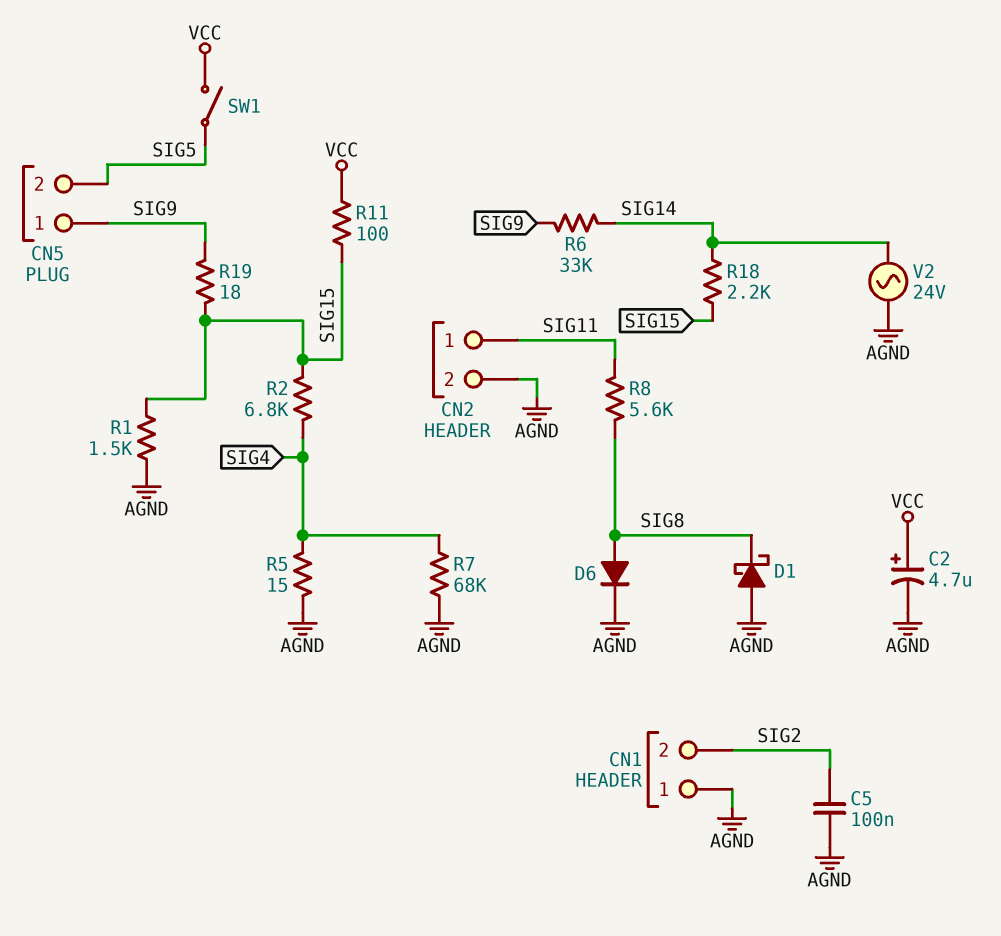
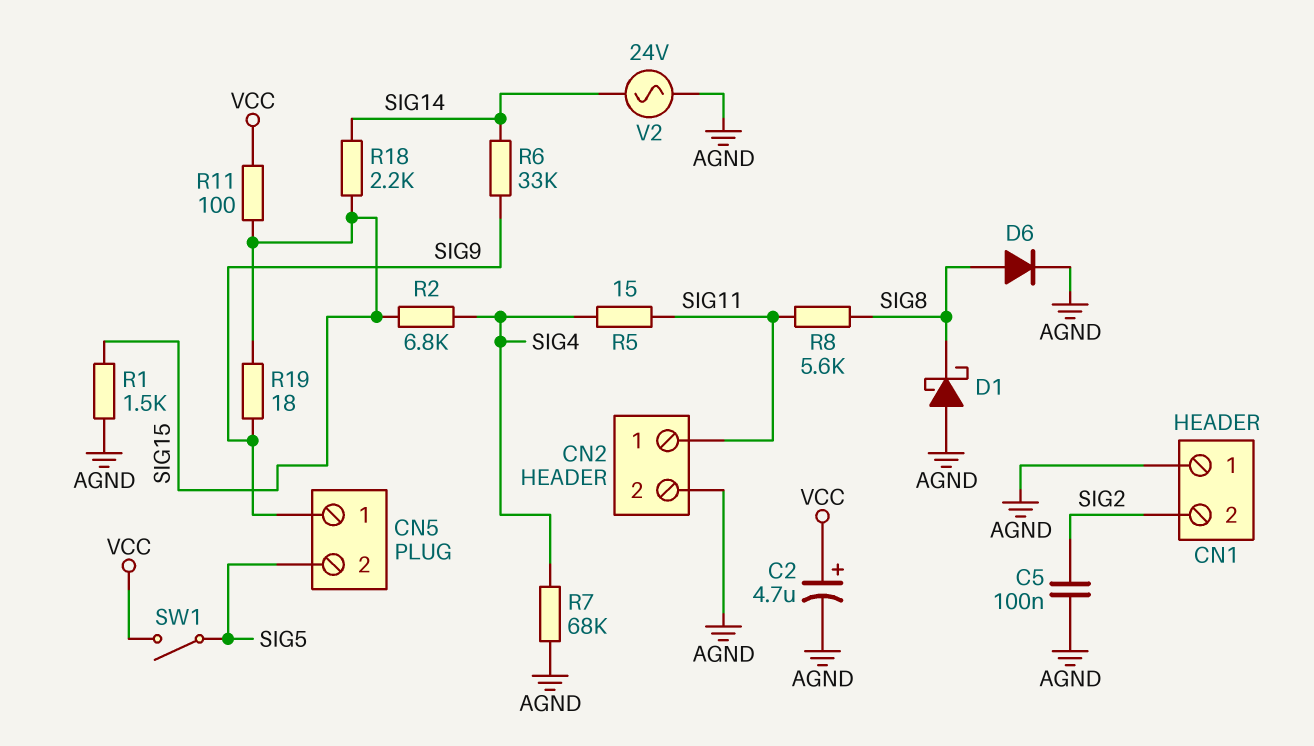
R5: 15 (AGND, SIG4) -> 15 (SIG4, SIG11)

